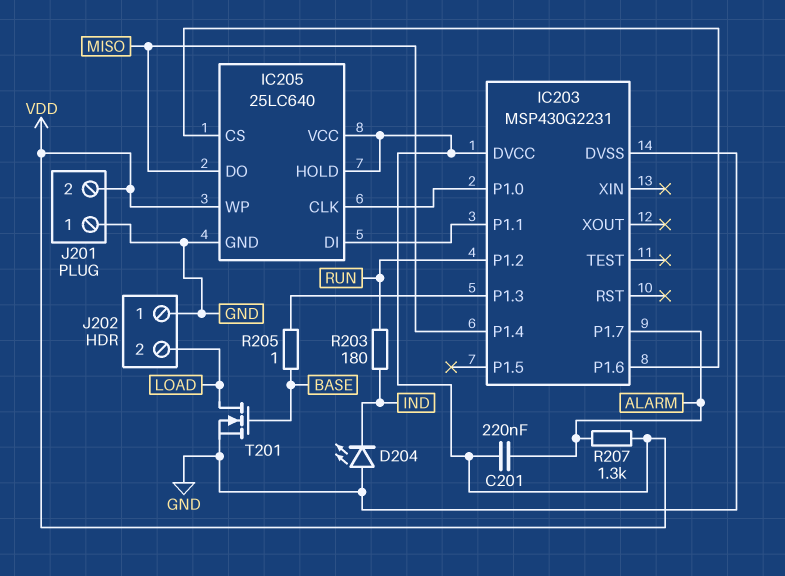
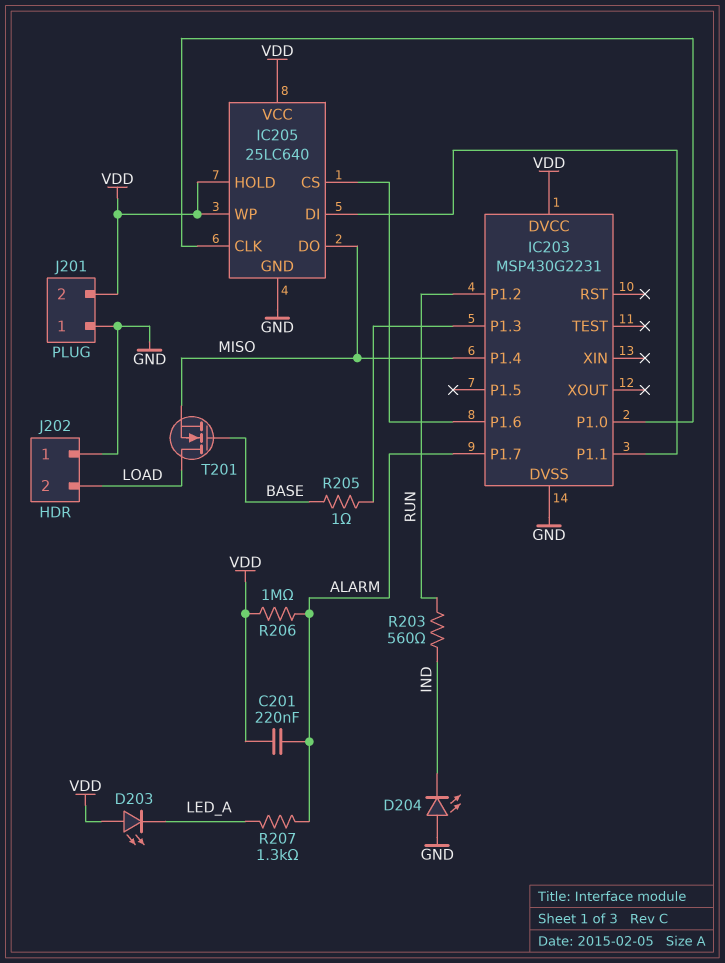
D203: none -> LED (A VDD, K LED_A)
R203: 180 (IND, RUN) -> 560 (IND, RUN)
R206: none -> 1M (ALARM, VDD)
R207: 1.3k (ALARM, VDD) -> 1.3k (ALARM, LED_A)
T201: NMOS (G BASE, D LOAD, S GND) -> NMOS (G BASE, D LOAD, S MISO)

